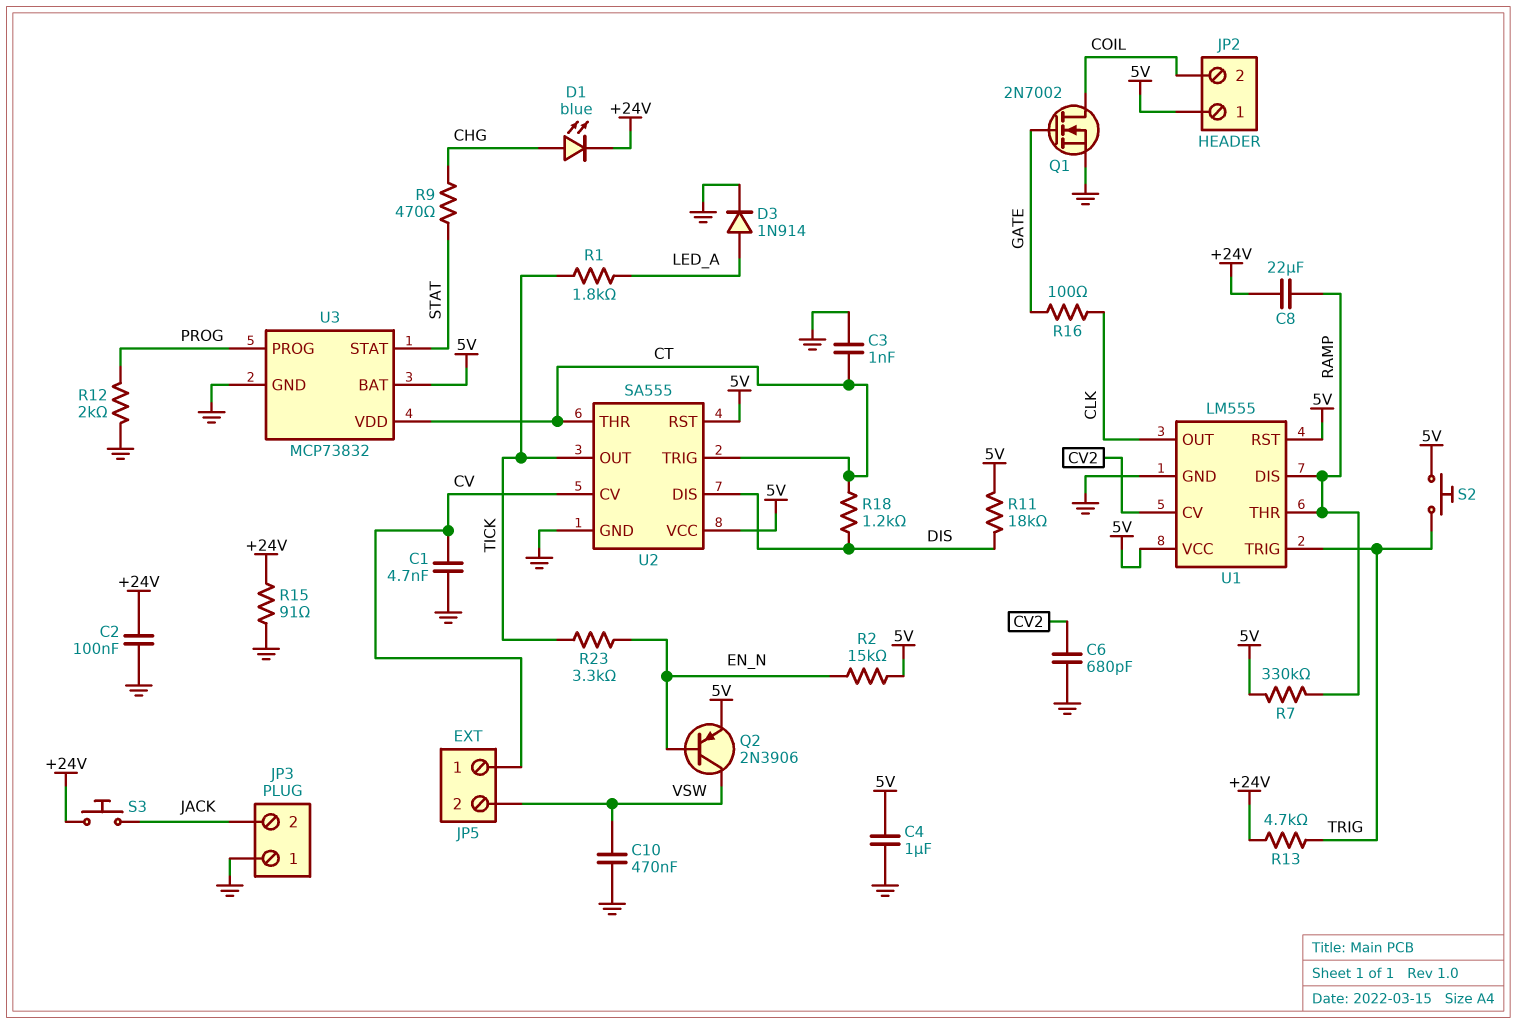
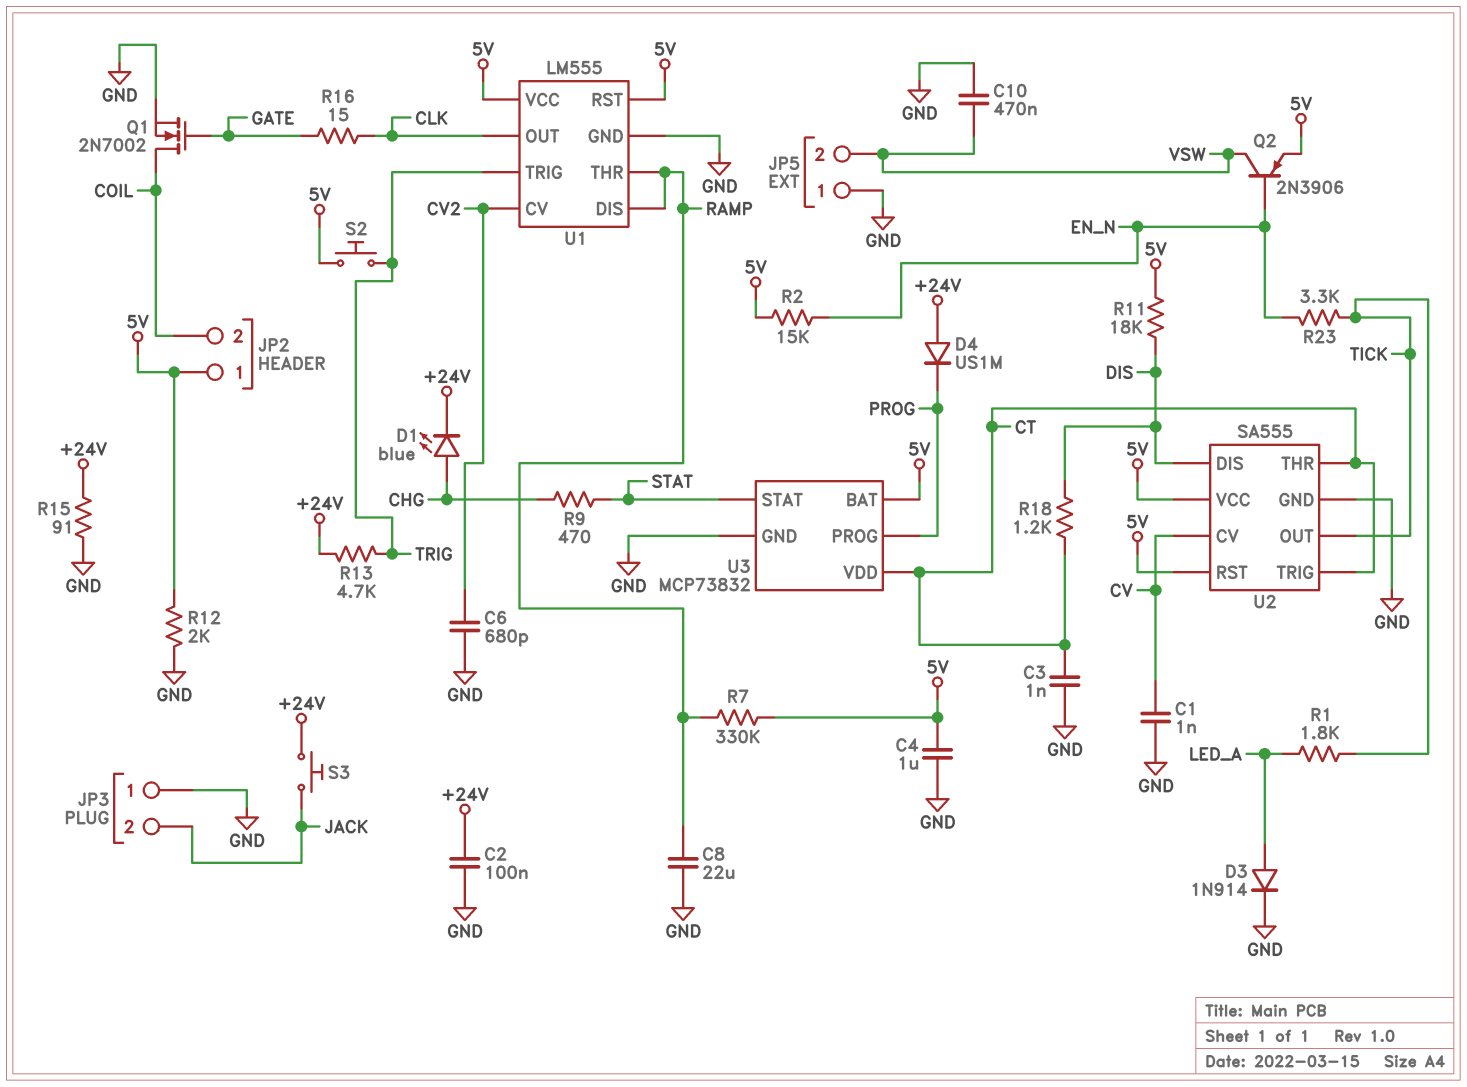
C1: 4.7nF (CV, GND) -> 1nF (CV, GND)
C8: 22uF (+24V, RAMP) -> 22uF (GND, RAMP)
D4: none -> diode US1M (A +24V, K PROG)
JP5 pin 1: CV -> GND
R12: 2k (GND, PROG) -> 2k (5V, GND)
R16: 100 (CLK, GATE) -> 15 (CLK, GATE)

